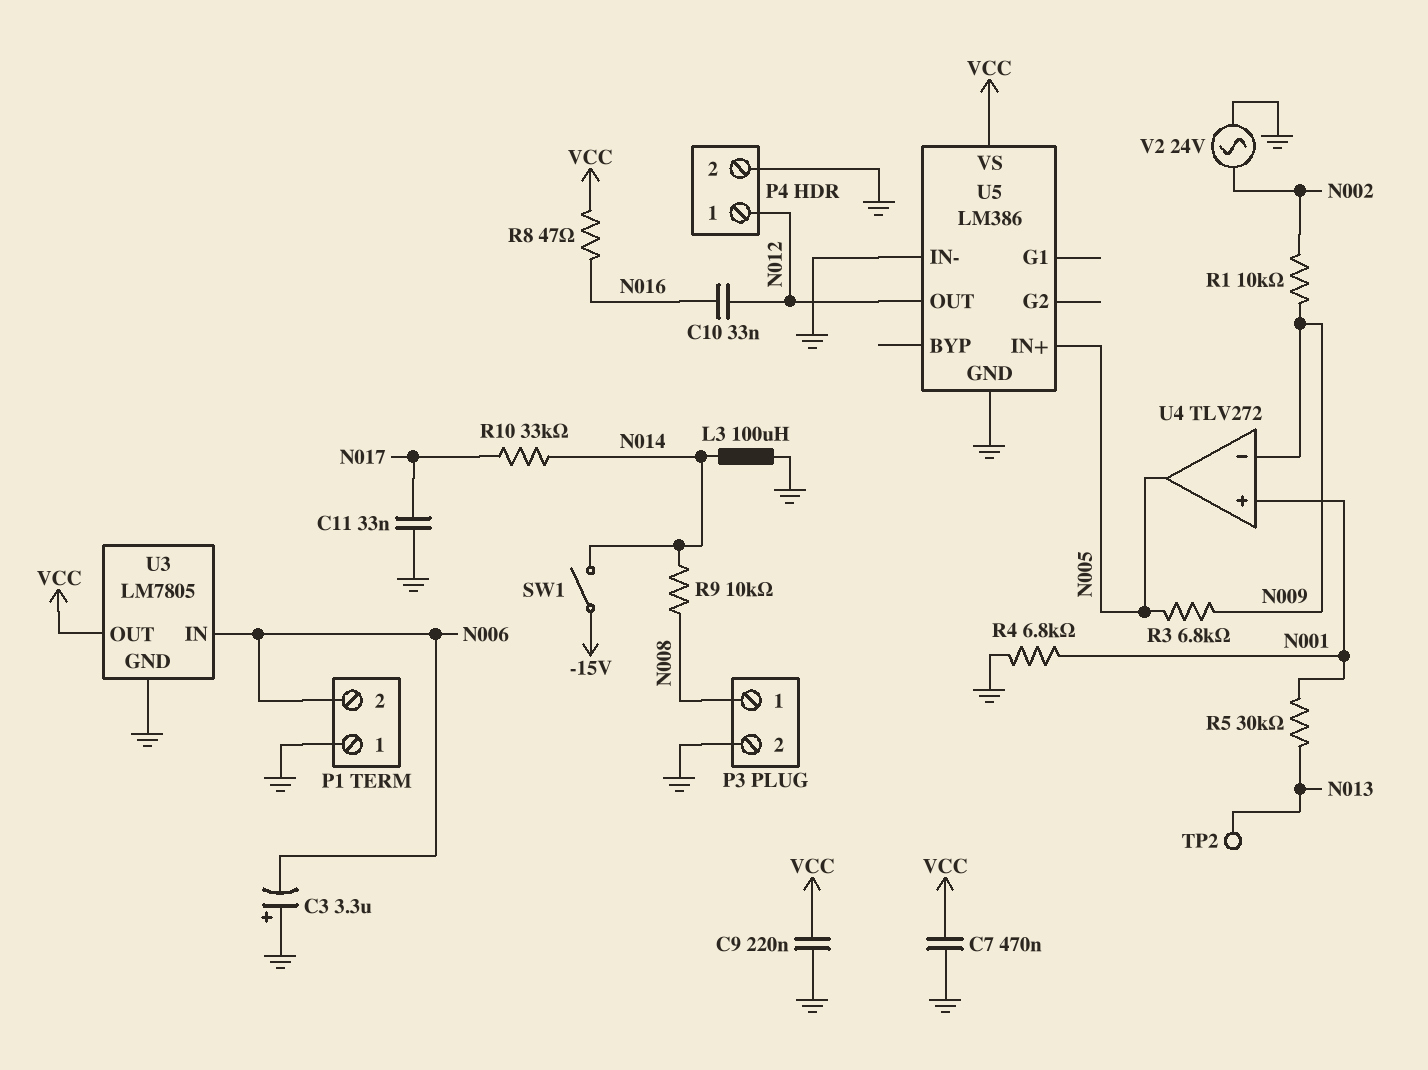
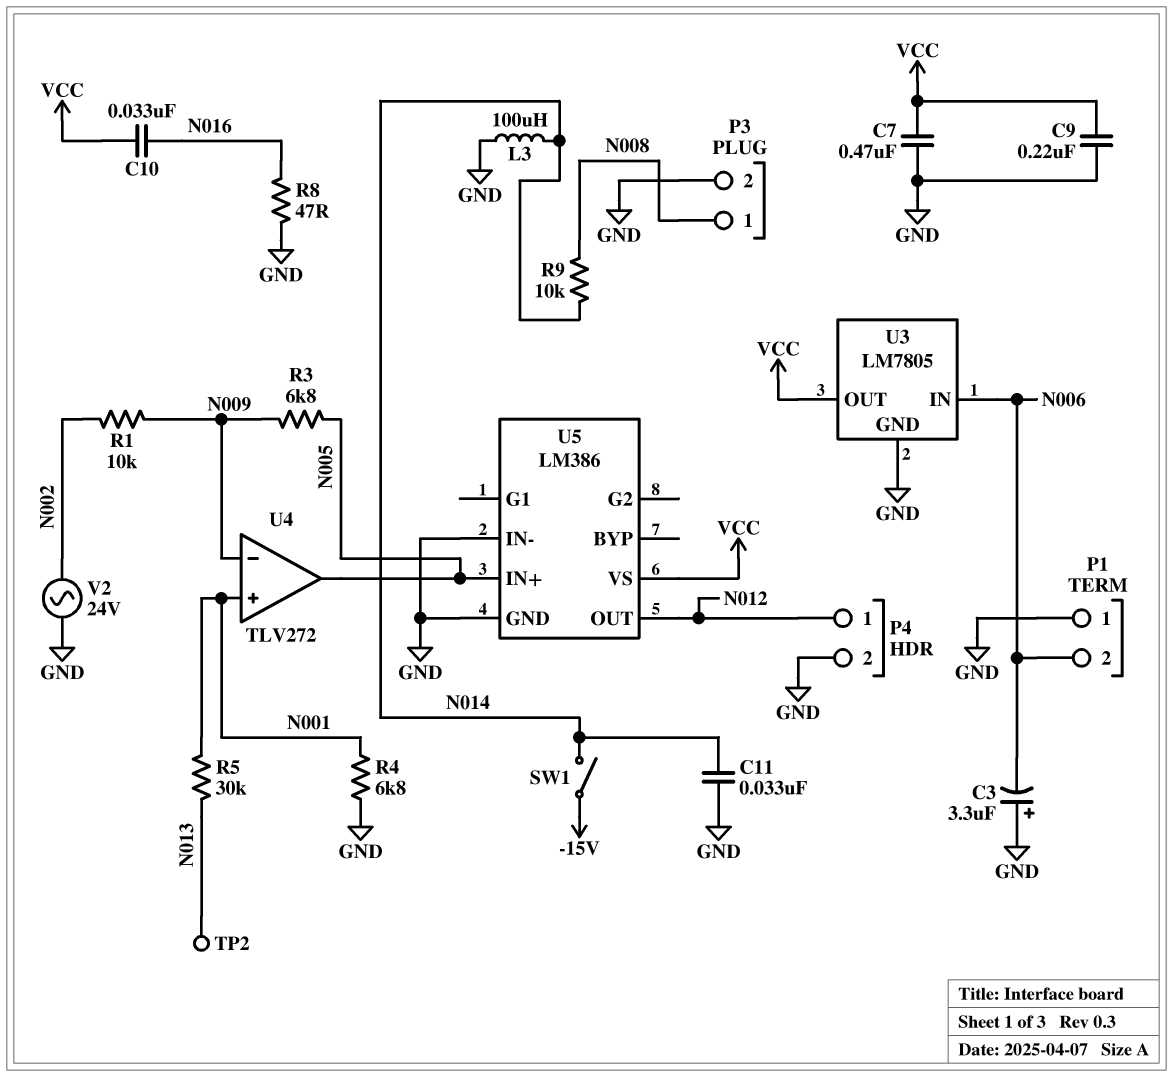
C10: 33nF (N012, N016) -> 33nF (N016, VCC)
C11: 33nF (GND, N017) -> 33nF (GND, N014)
R8: 47 (N016, VCC) -> 47 (GND, N016)
R10: 33k (N014, N017) -> none

